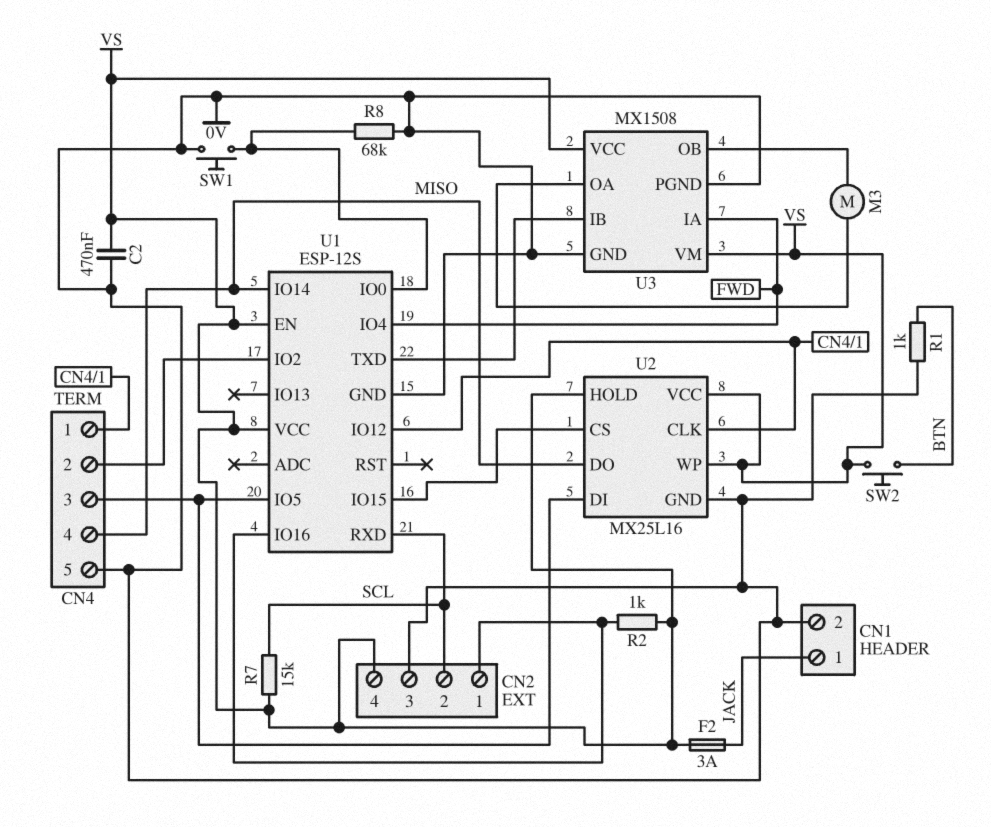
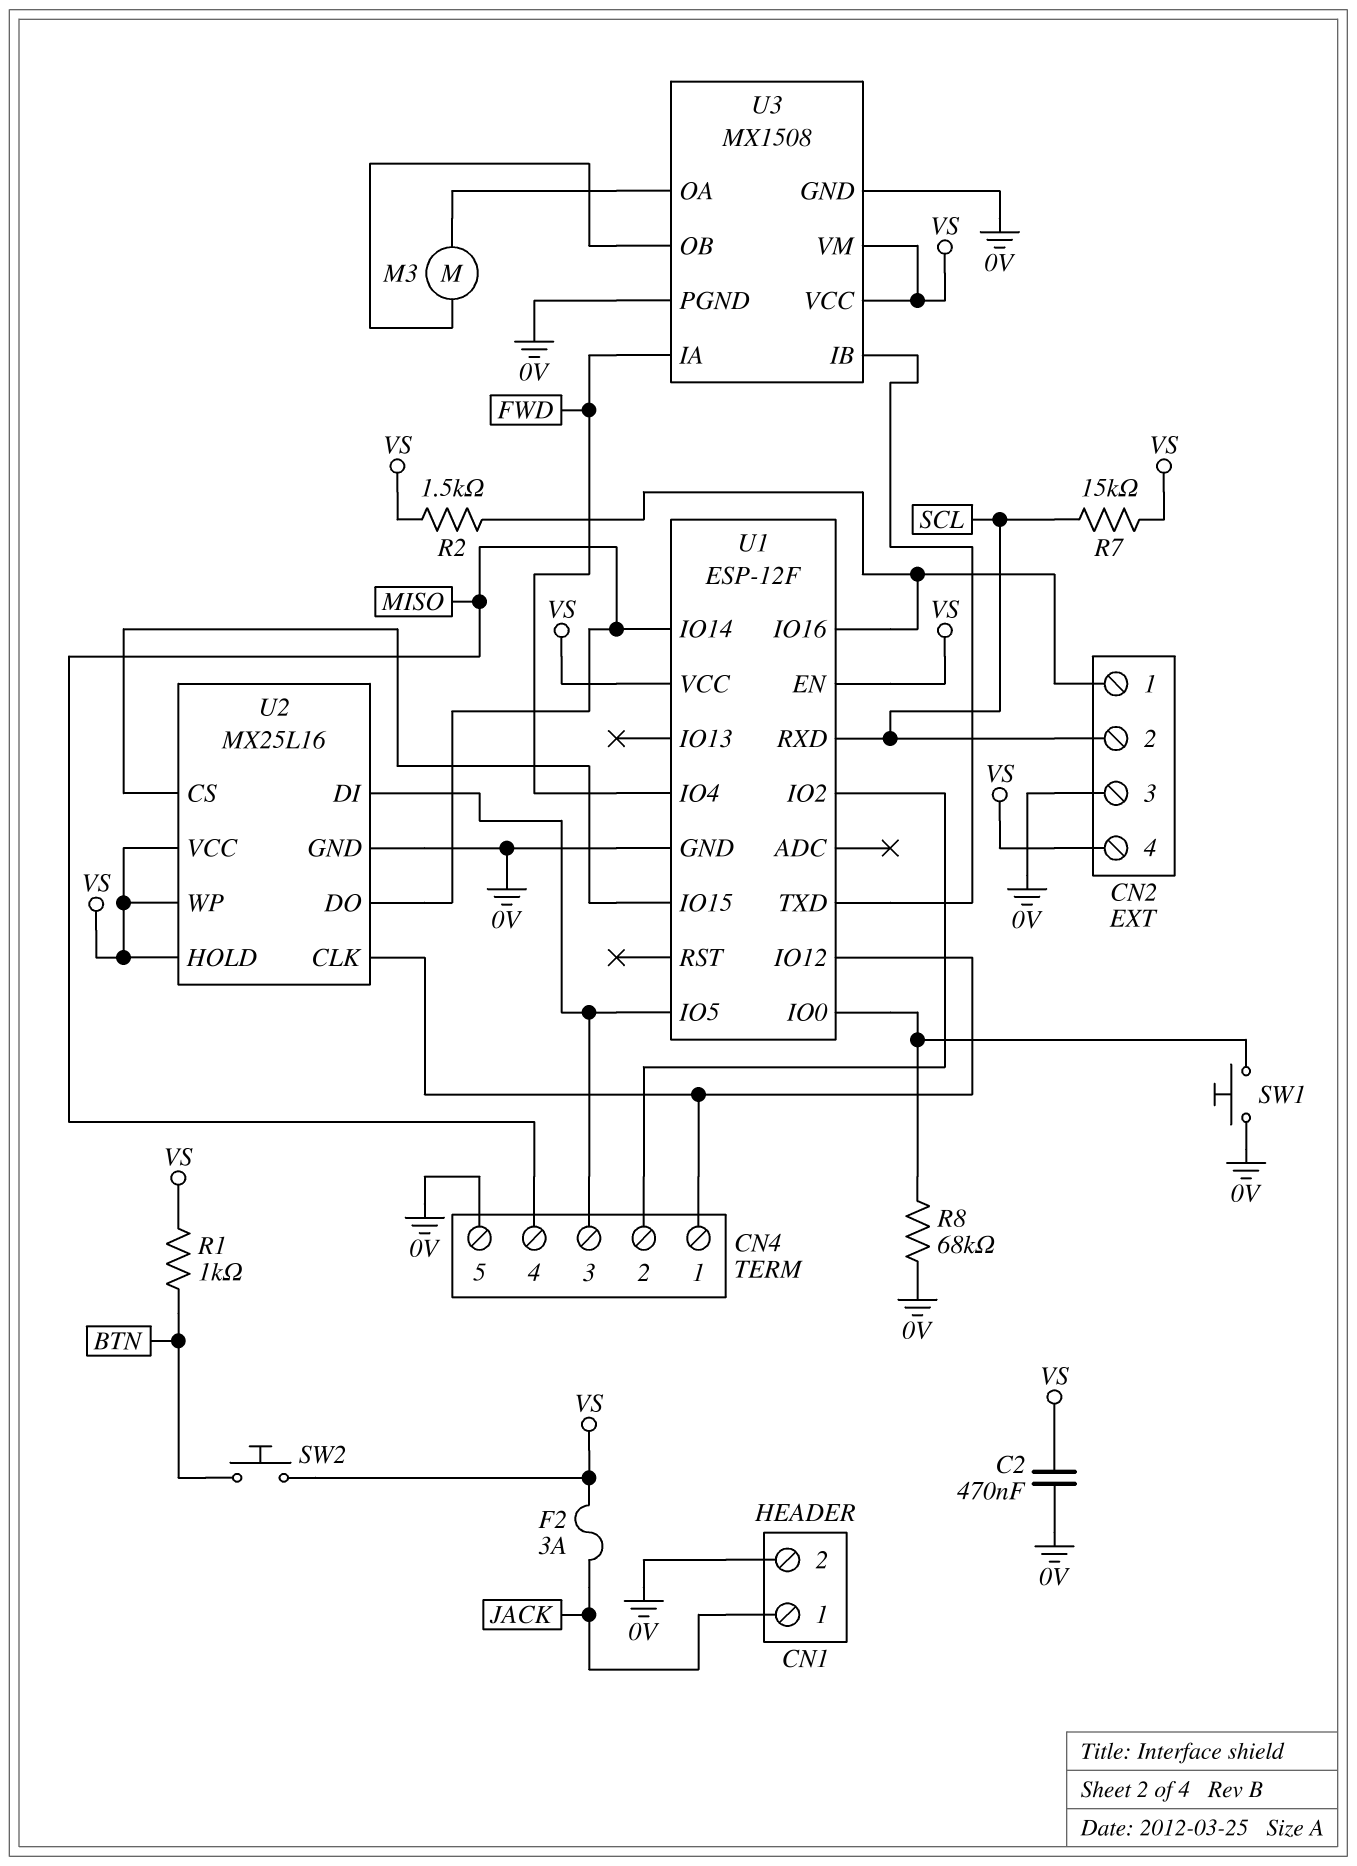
R1: 1k (0V, BTN) -> 1k (BTN, VS)
R2: 1k (CN2/1, VS) -> 1.5k (CN2/1, VS)
U1: ESP-12S -> ESP-12F

